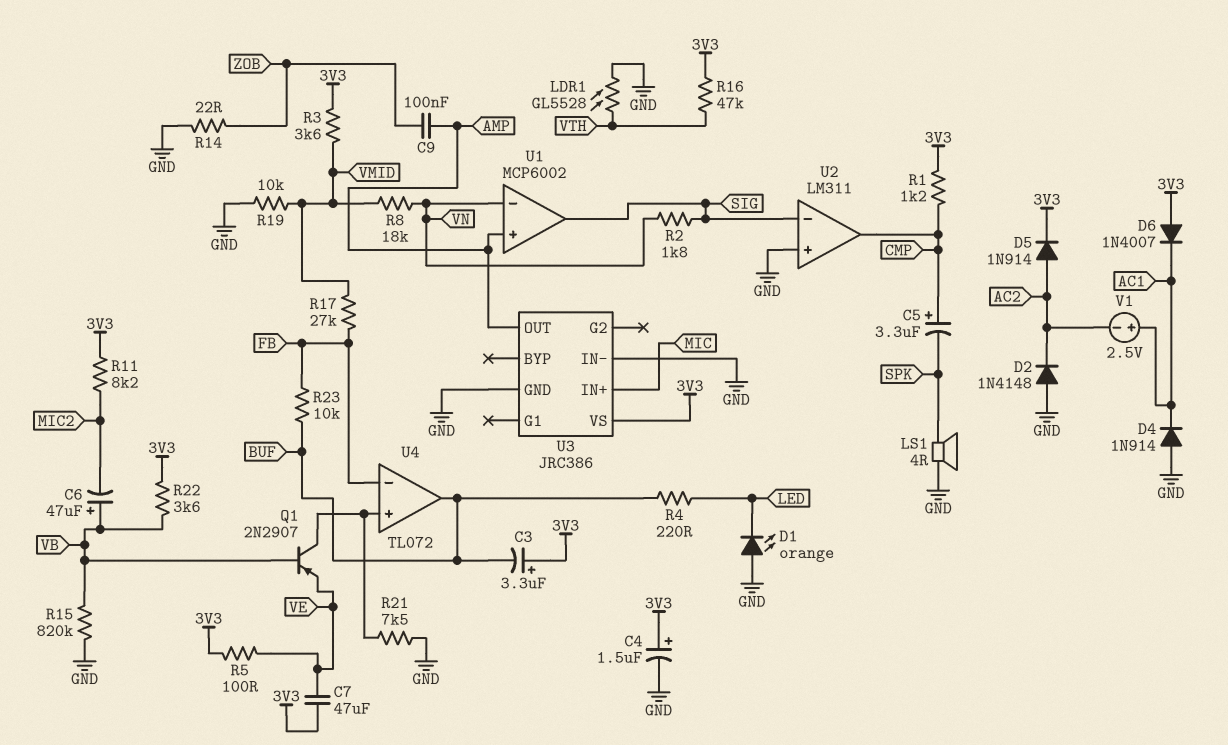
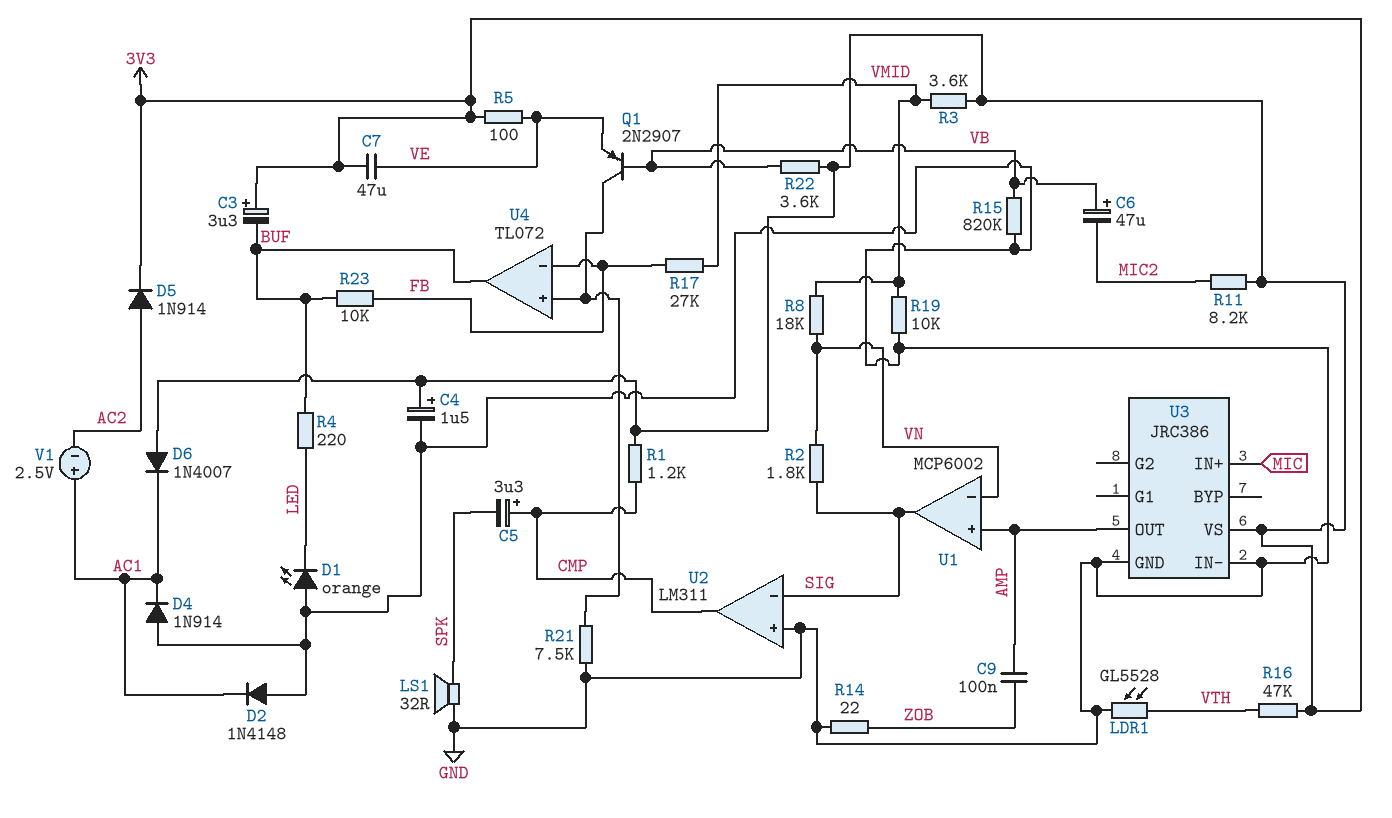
D2: diode 1N4148 (A GND, K AC2) -> diode 1N4148 (A GND, K AC1)
LS1: speaker 4R (GND, SPK) -> speaker 32R (GND, SPK)

